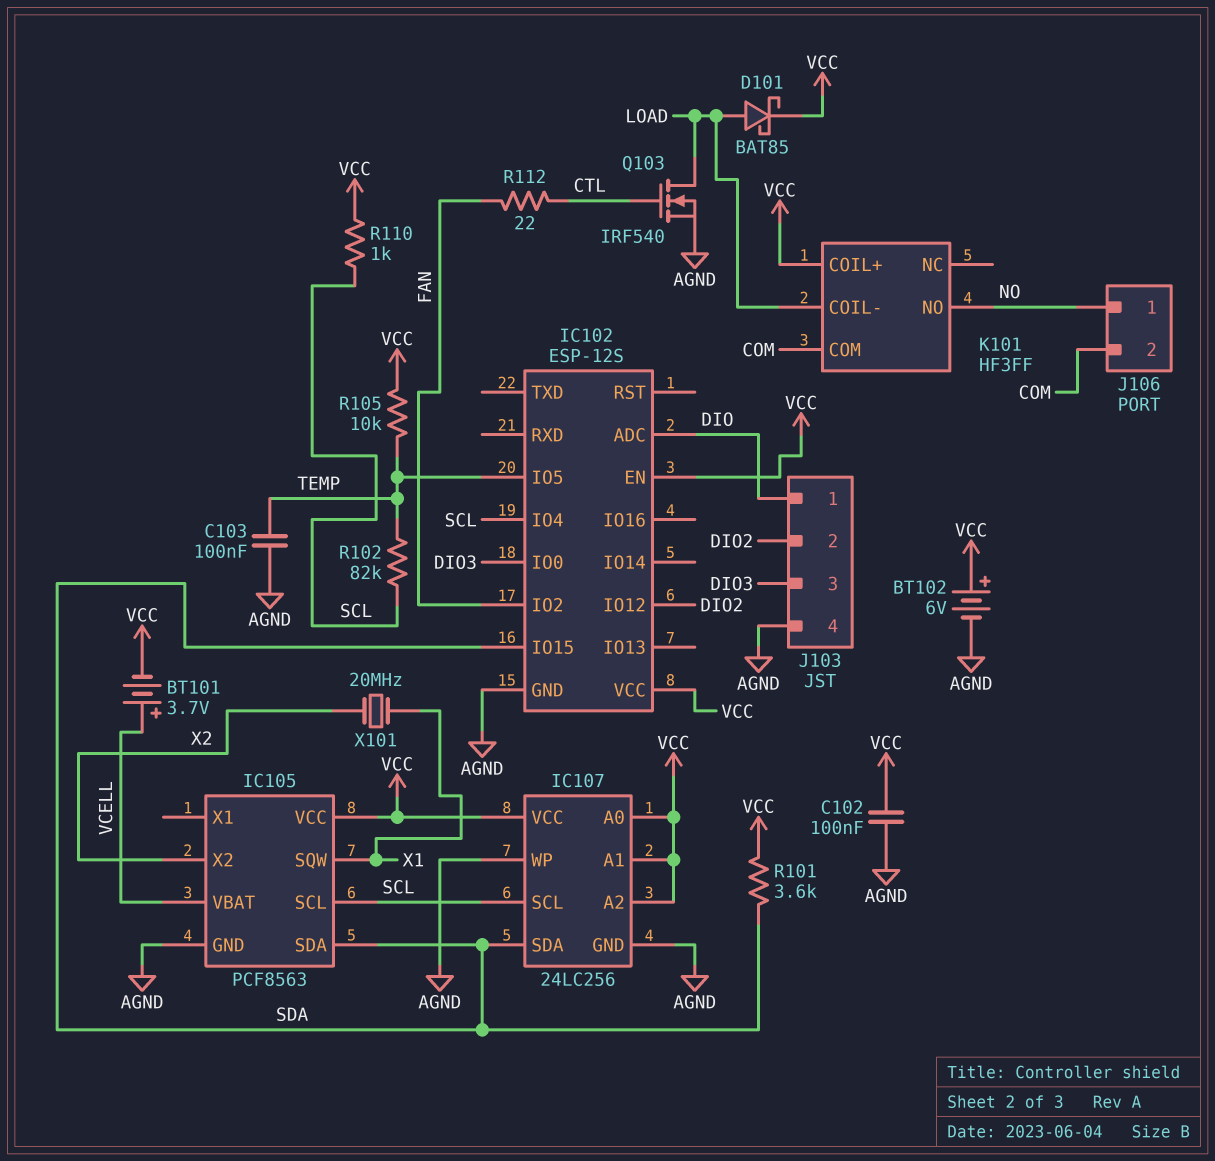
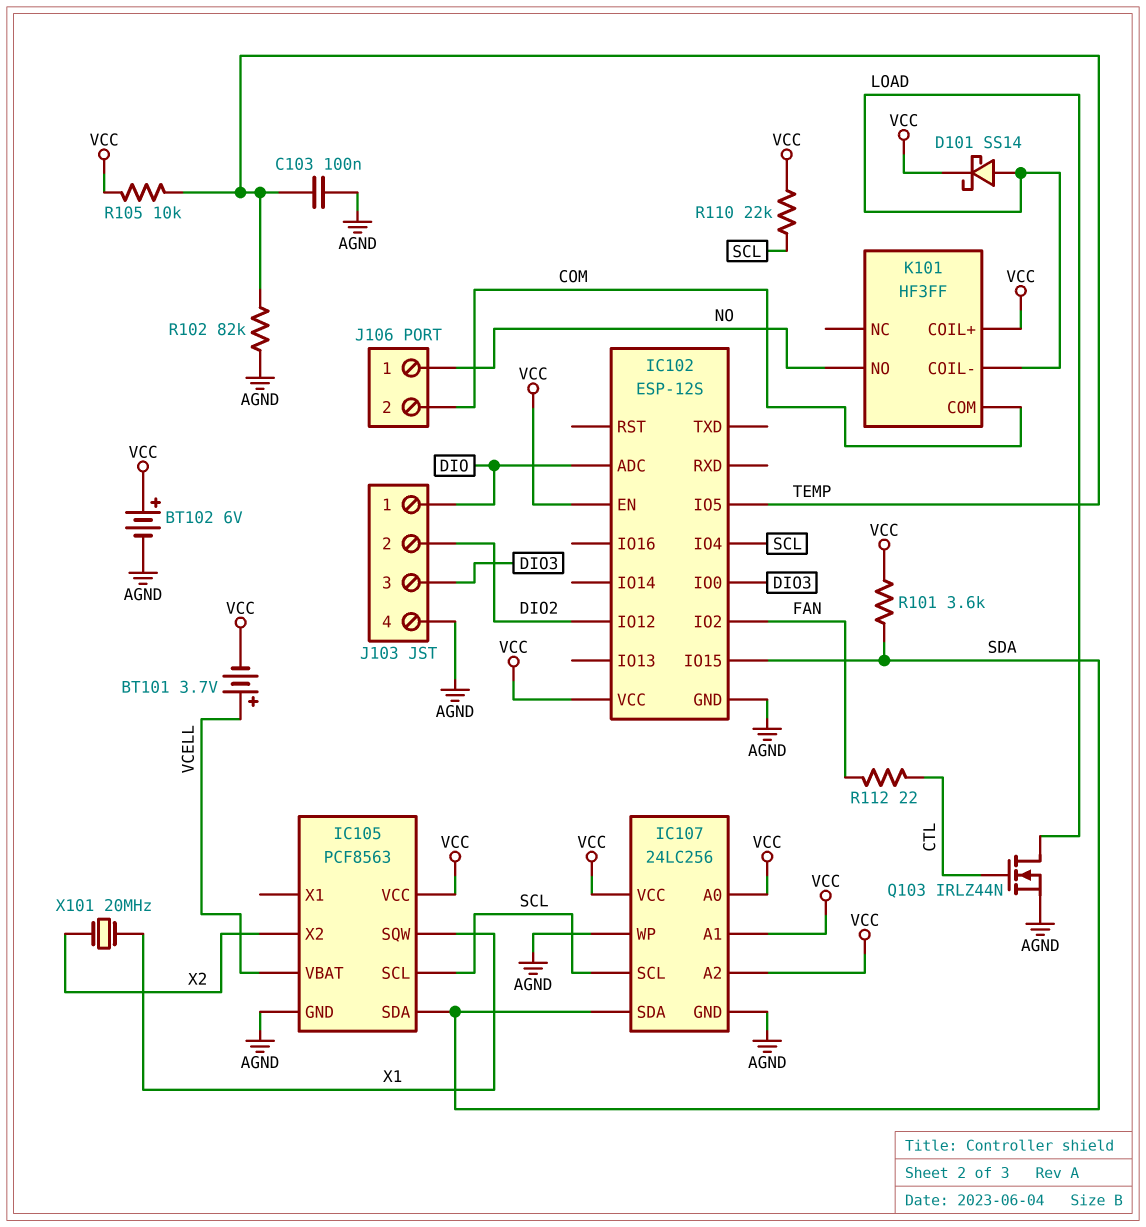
C102: 100nF (AGND, VCC) -> none
D101: schottky BAT85 (A LOAD, K VCC) -> schottky SS14 (A LOAD, K VCC)
Q103: NMOS IRF540 (G CTL, D LOAD, S AGND) -> NMOS IRLZ44N (G CTL, D LOAD, S AGND)
R102: 82k (SCL, TEMP) -> 82k (AGND, TEMP)
R110: 1k (SCL, VCC) -> 22k (SCL, VCC)

